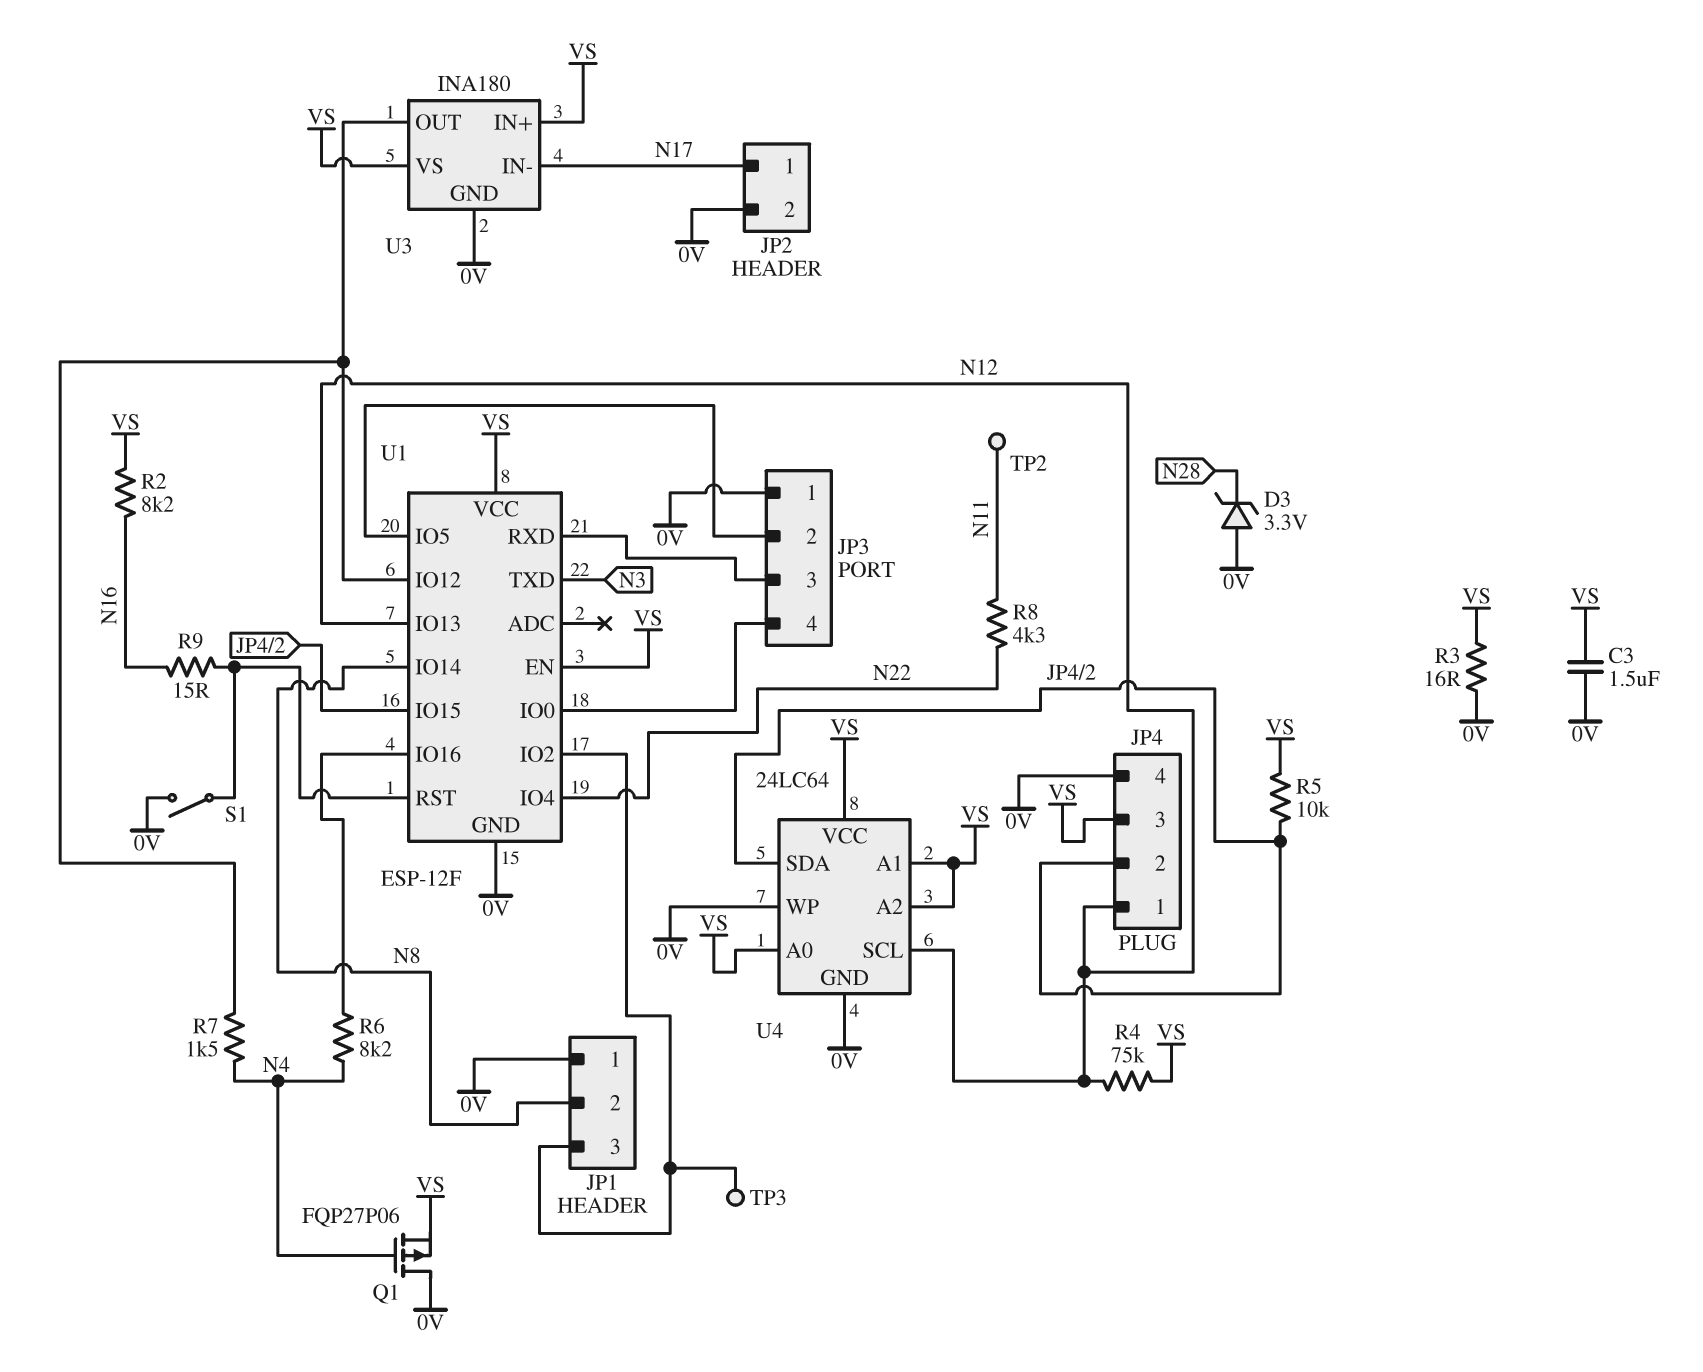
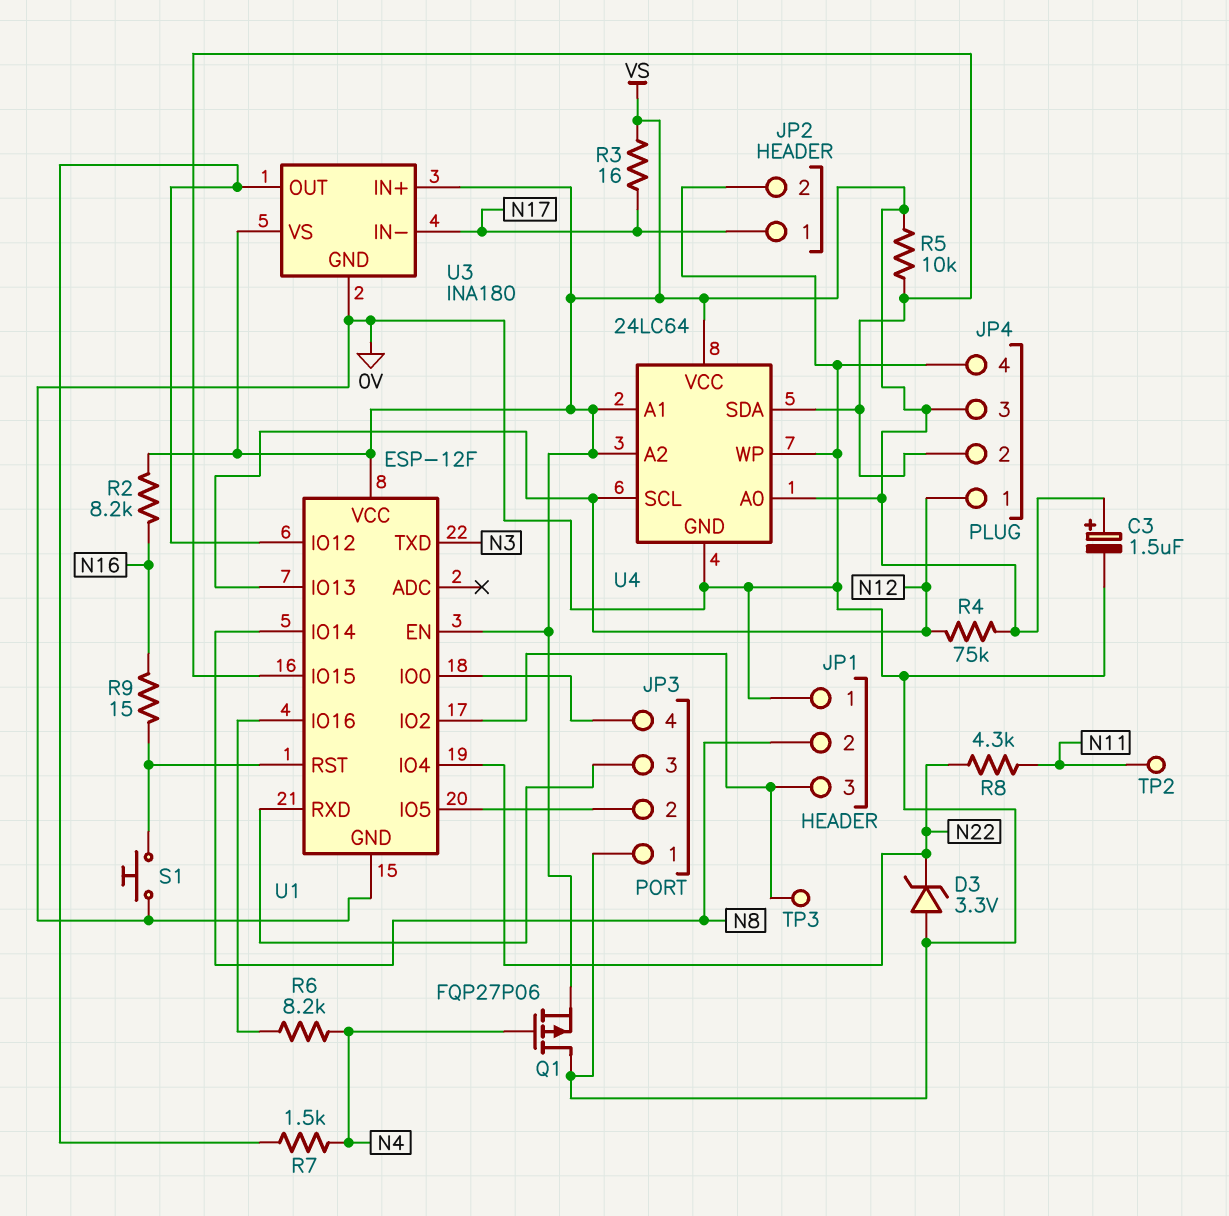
C3: 1.5uF (0V, VS) -> 1.5uF (plus VS, minus 0V)
D3: zener 3.3V (A 0V, K N28) -> zener 3.3V (A 0V, K N22)
R3: 16 (0V, VS) -> 16 (N17, VS)
S1: switch (0V, U1/RST) -> button (0V, U1/RST)

